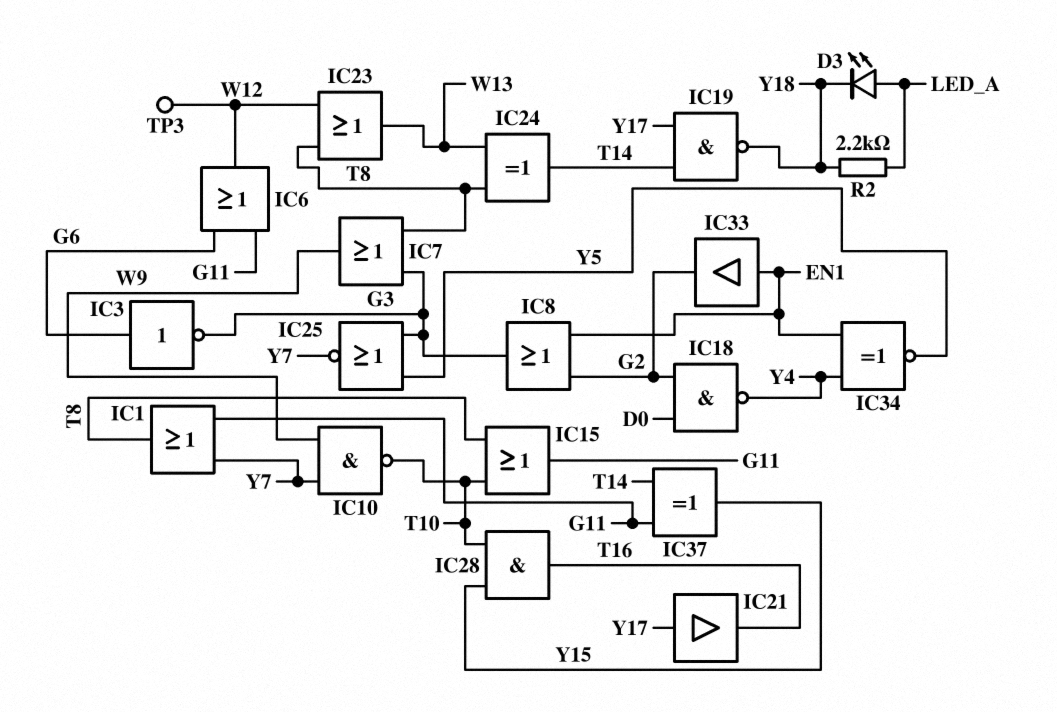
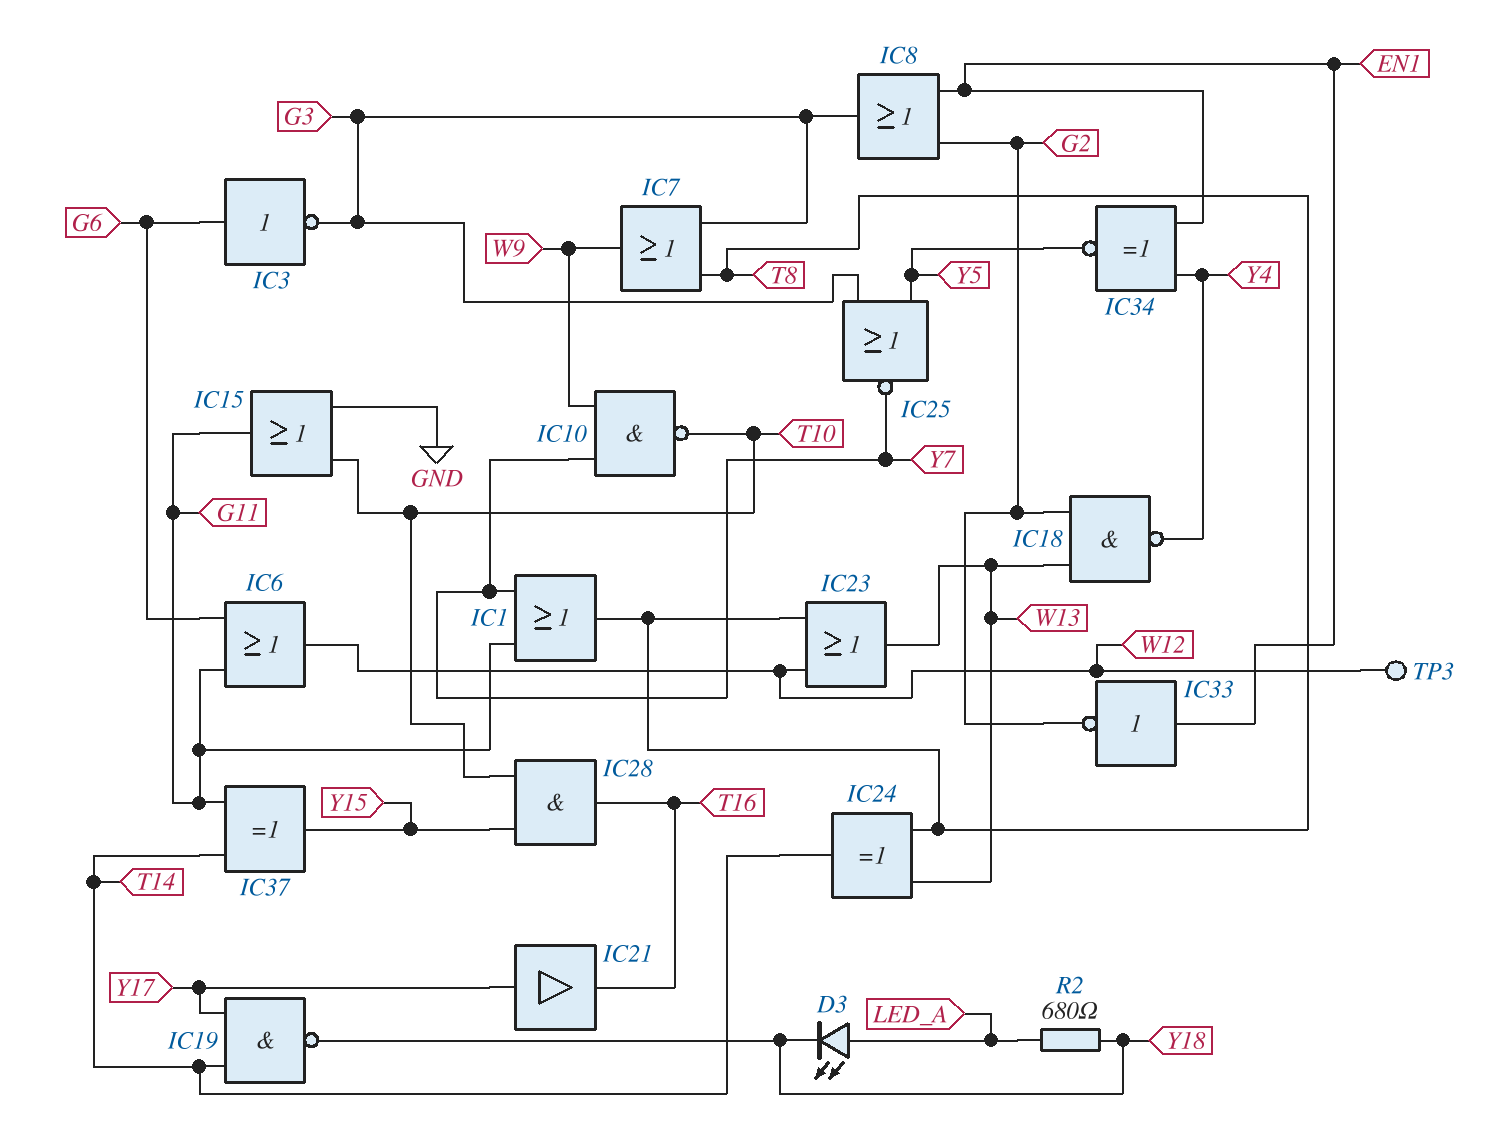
IC15: OR (in T8, in T10, out G11) -> OR (in GND, in T10, out G11)
IC18: NAND (in D0, in G2, out Y4) -> NAND (in G2, in W13, out Y4)
IC33: buffer (in EN1, out G2) -> NOT (in EN1, out G2)
R2: 2.2k (LED_A, Y18) -> 680 (LED_A, Y18)

